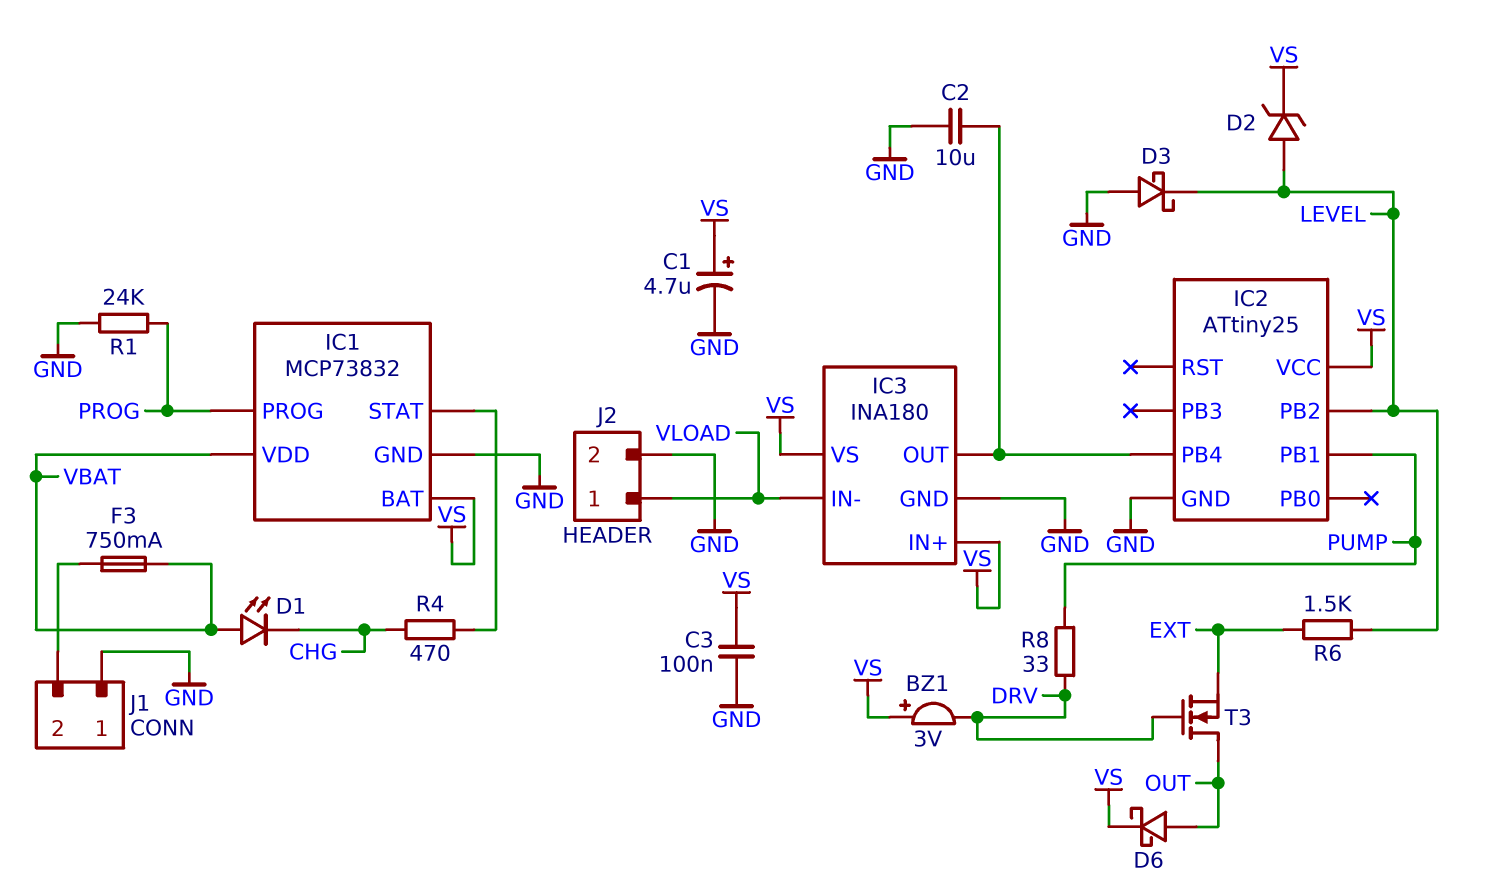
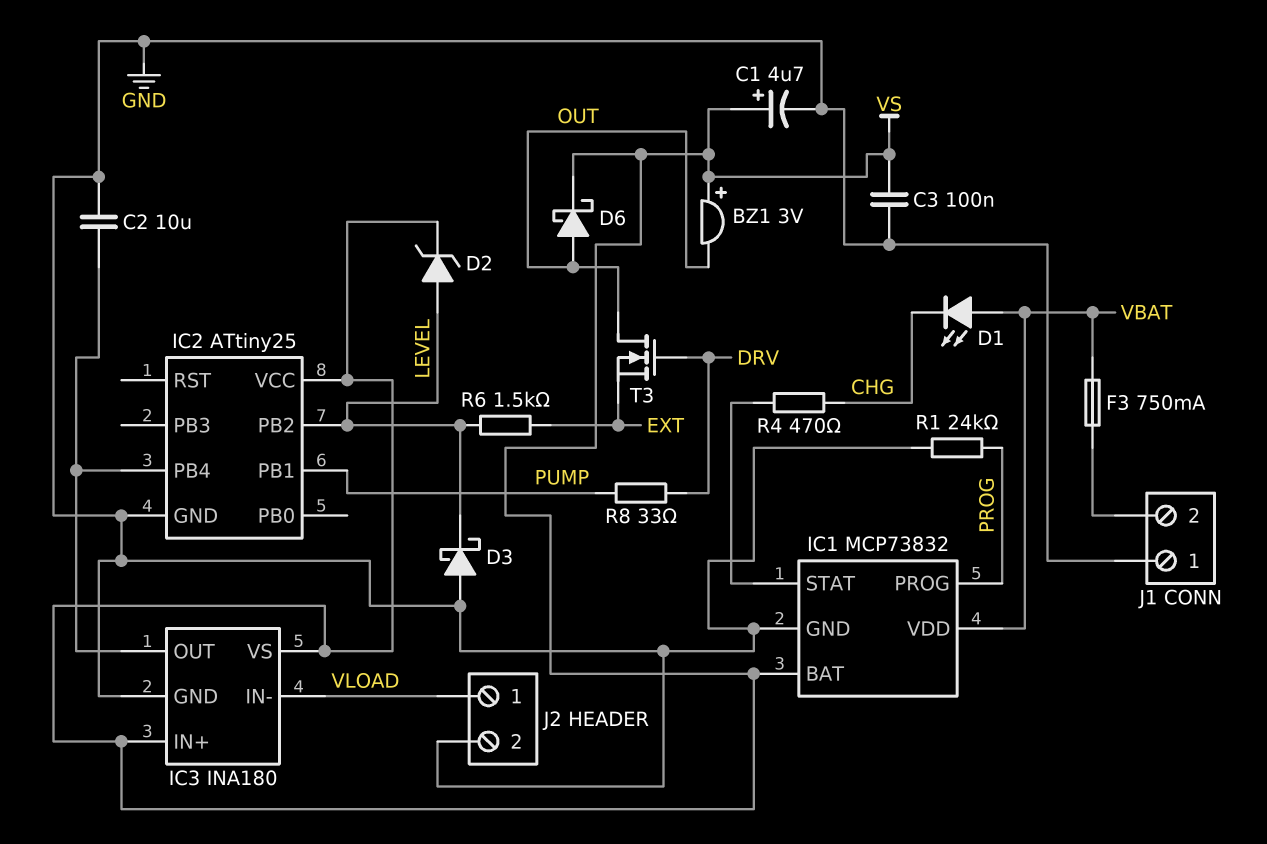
BZ1: buzzer 3V (plus VS, minus DRV) -> buzzer 3V (plus VS, minus OUT)

